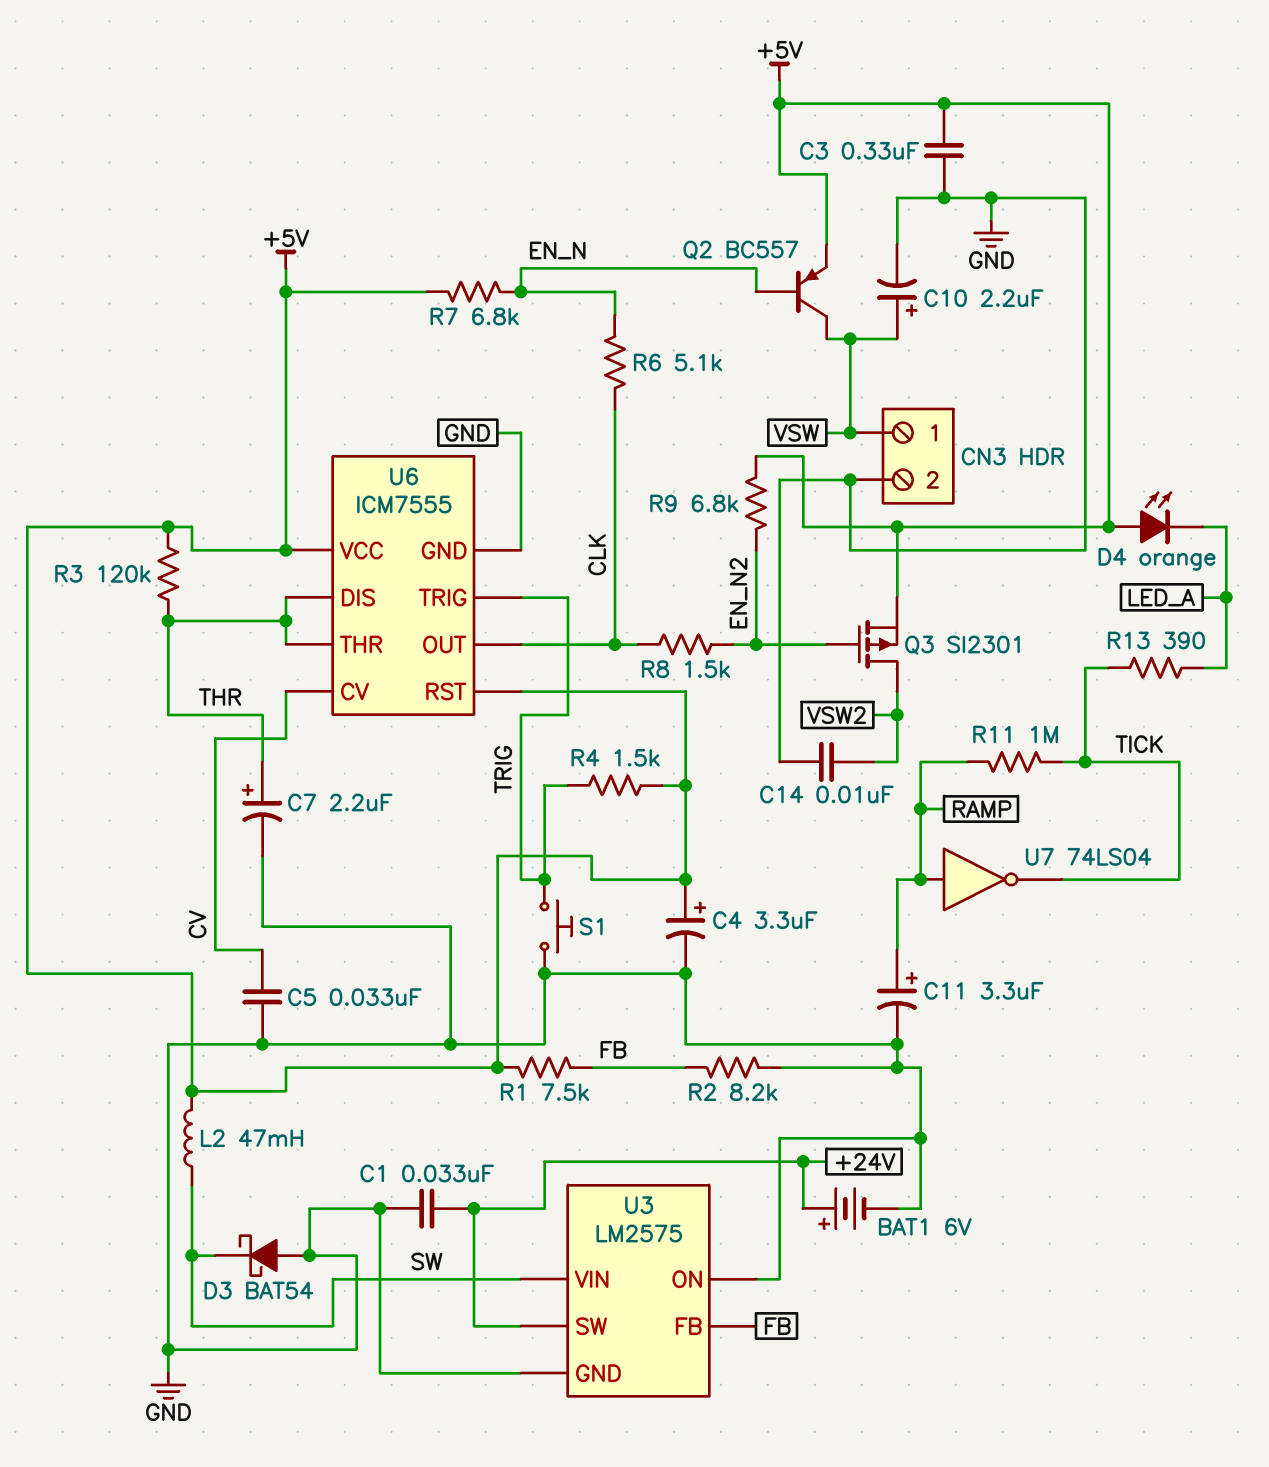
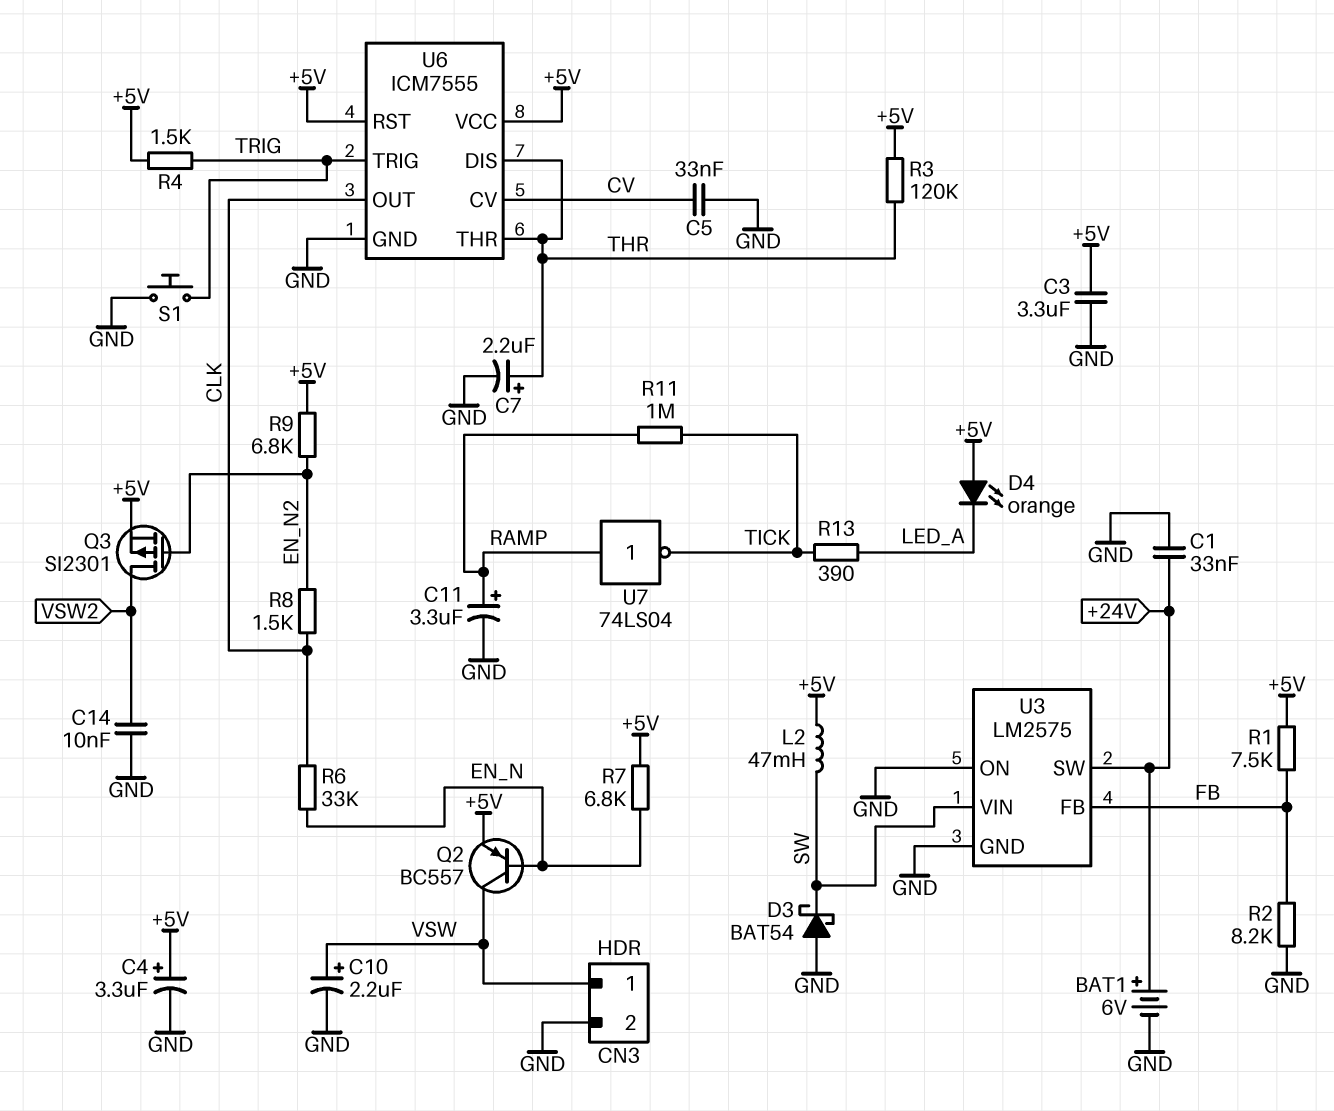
C3: 330nF (+5V, GND) -> 3.3uF (+5V, GND)
R6: 5.1k (CLK, EN_N) -> 33k (CLK, EN_N)

